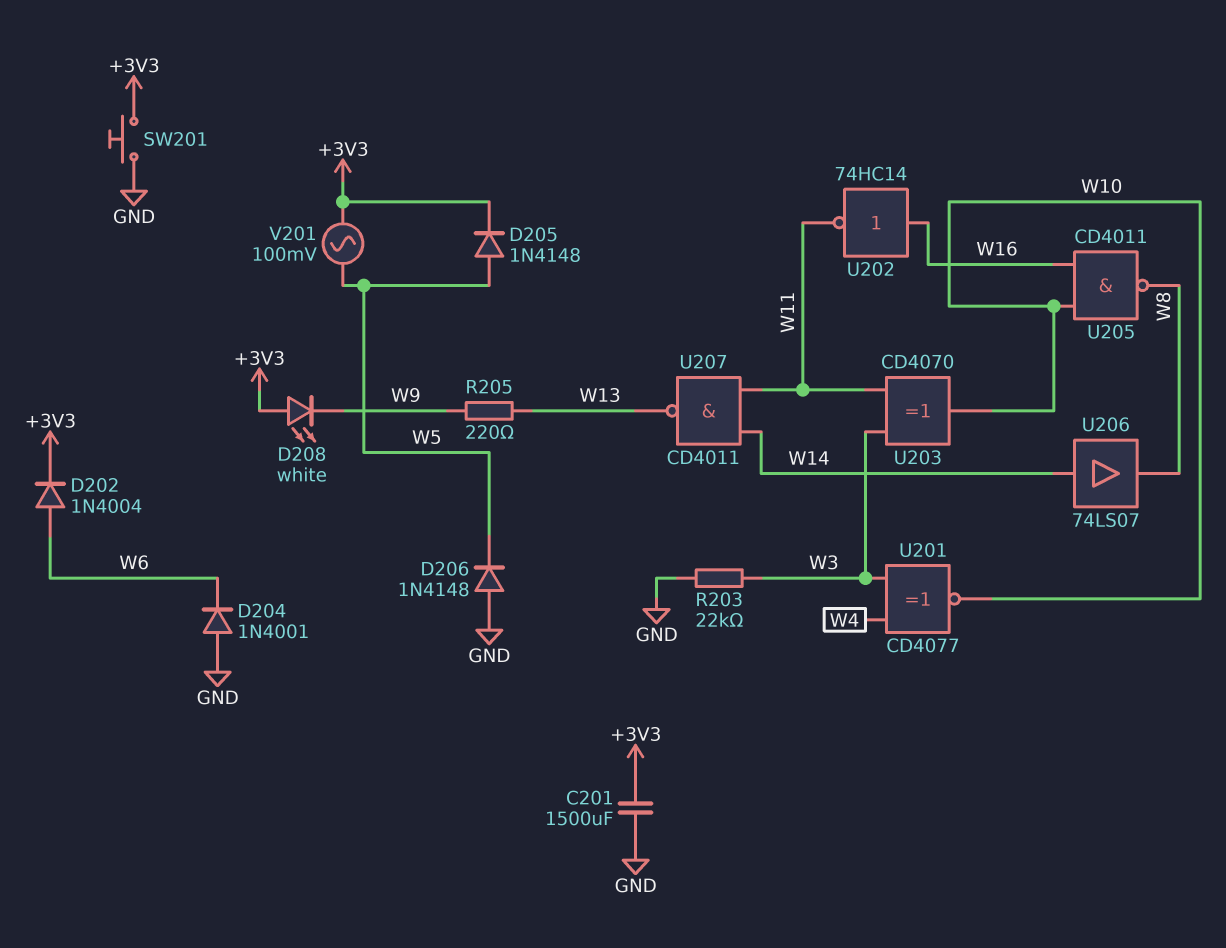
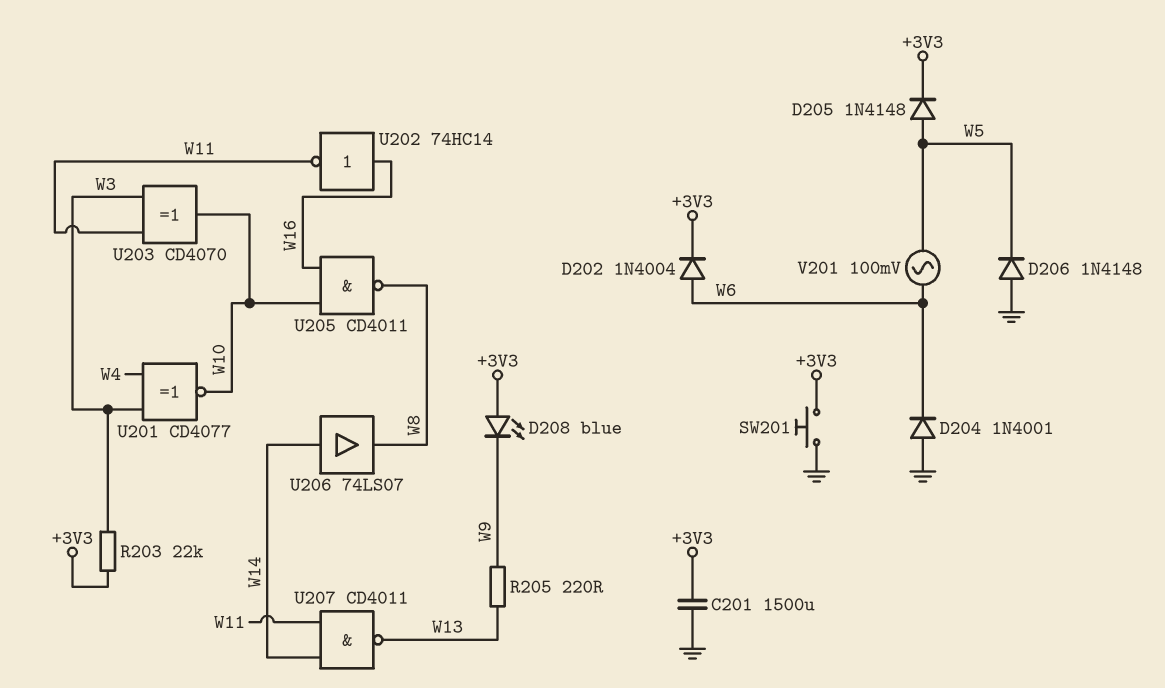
D208: LED white (A +3V3, K W9) -> LED blue (A +3V3, K W9)
R203: 22k (GND, W3) -> 22k (+3V3, W3)
V201: AC 100mV (+3V3, W5) -> AC 100mV (W5, W6)

